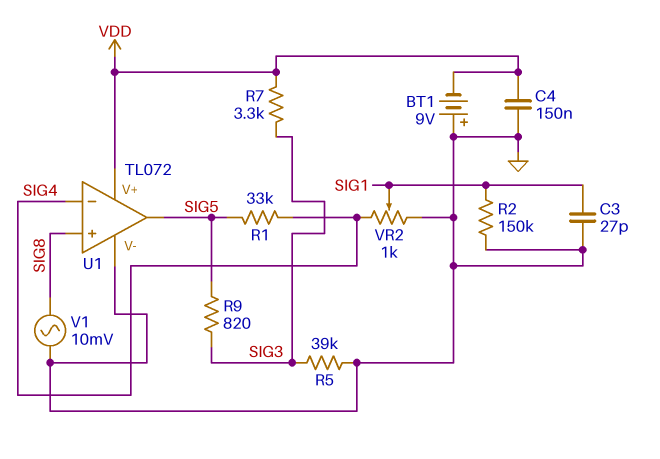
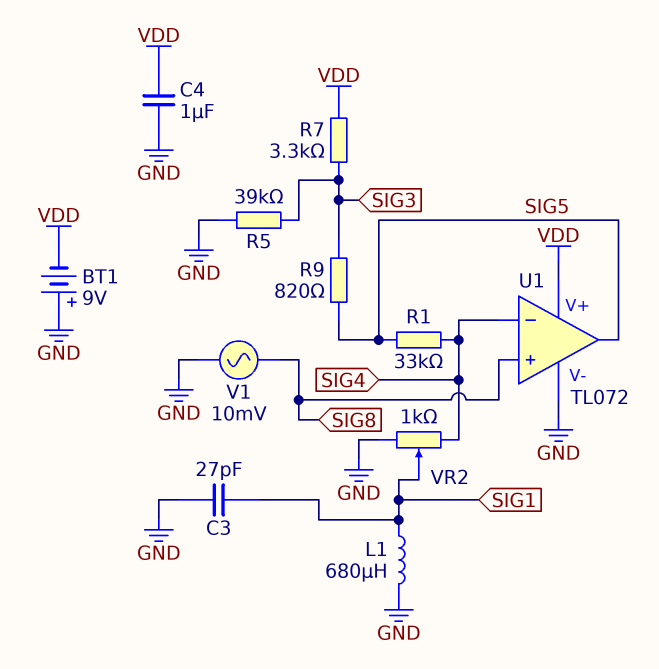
C4: 150nF (GND, VDD) -> 1uF (GND, VDD)
L1: none -> 680uH (GND, SIG1)
R2: 150k (GND, SIG1) -> none

